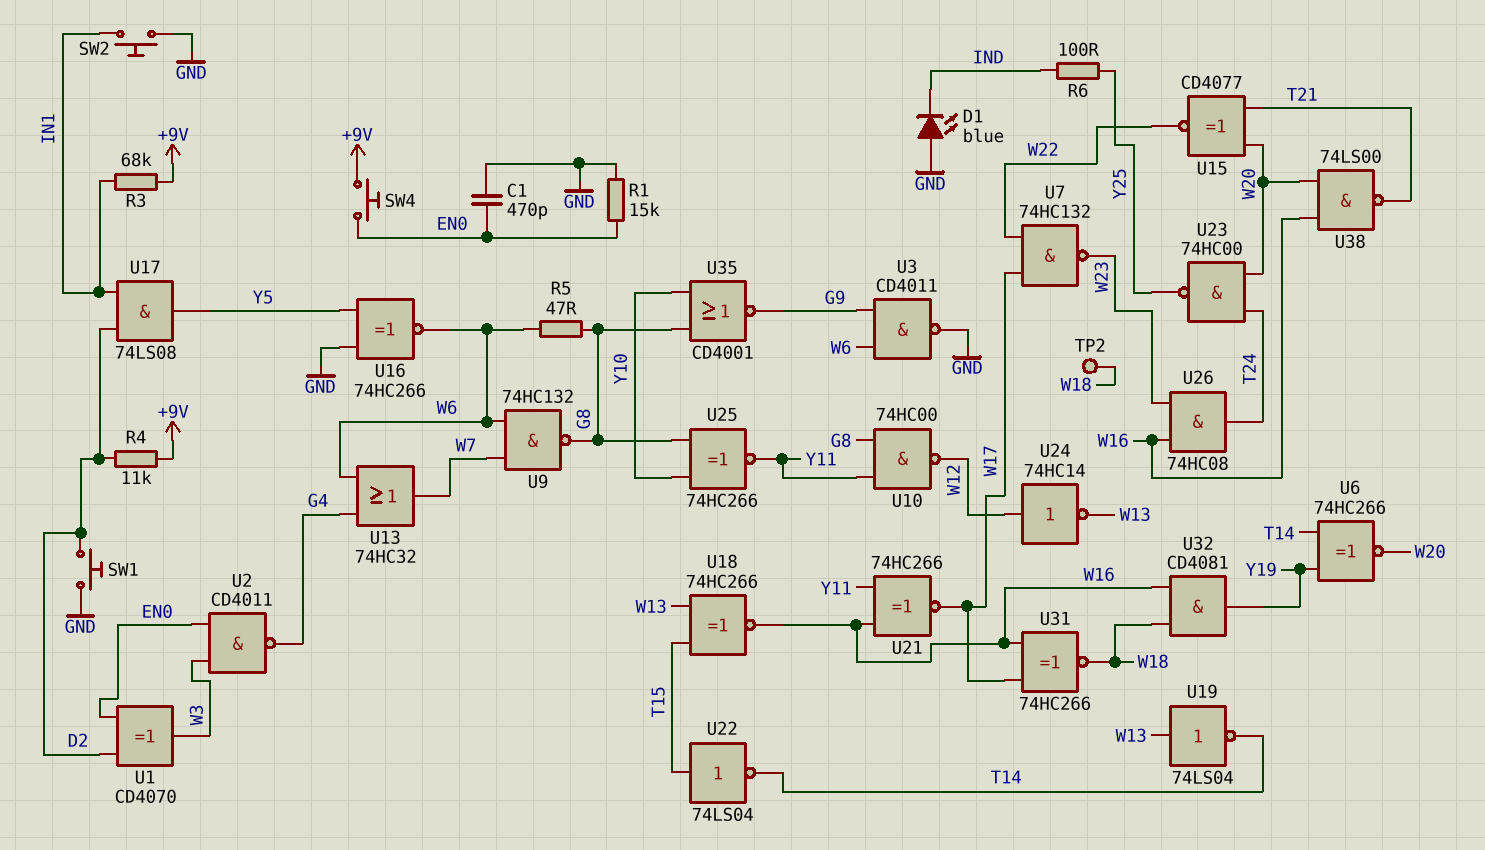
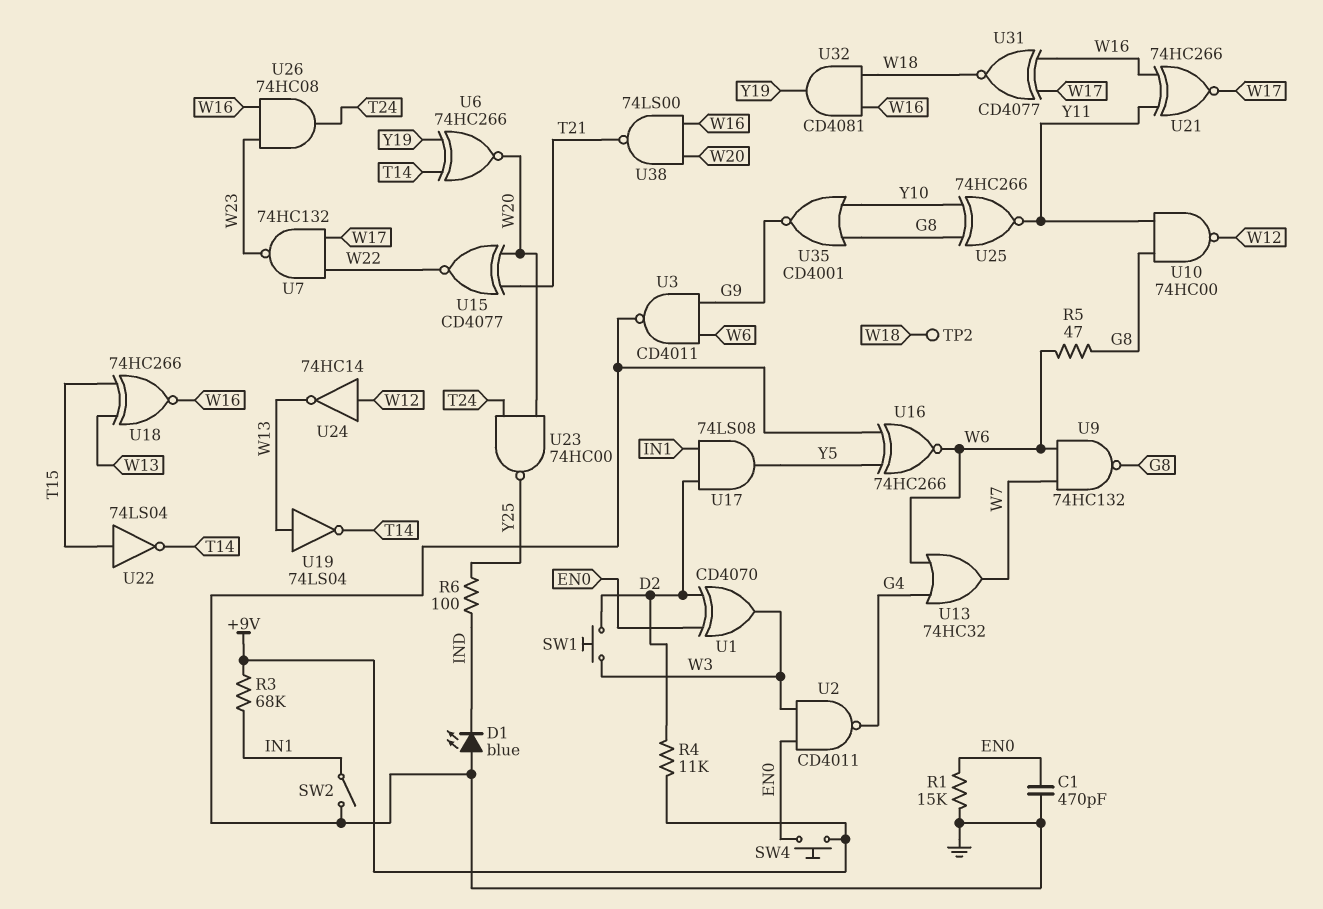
SW1: button (D2, GND) -> button (D2, W3)
SW2: button (GND, IN1) -> switch (GND, IN1)
U31: XNOR 74HC266 (in W16, in W17, out W18) -> XNOR CD4077 (in W16, in W17, out W18)

